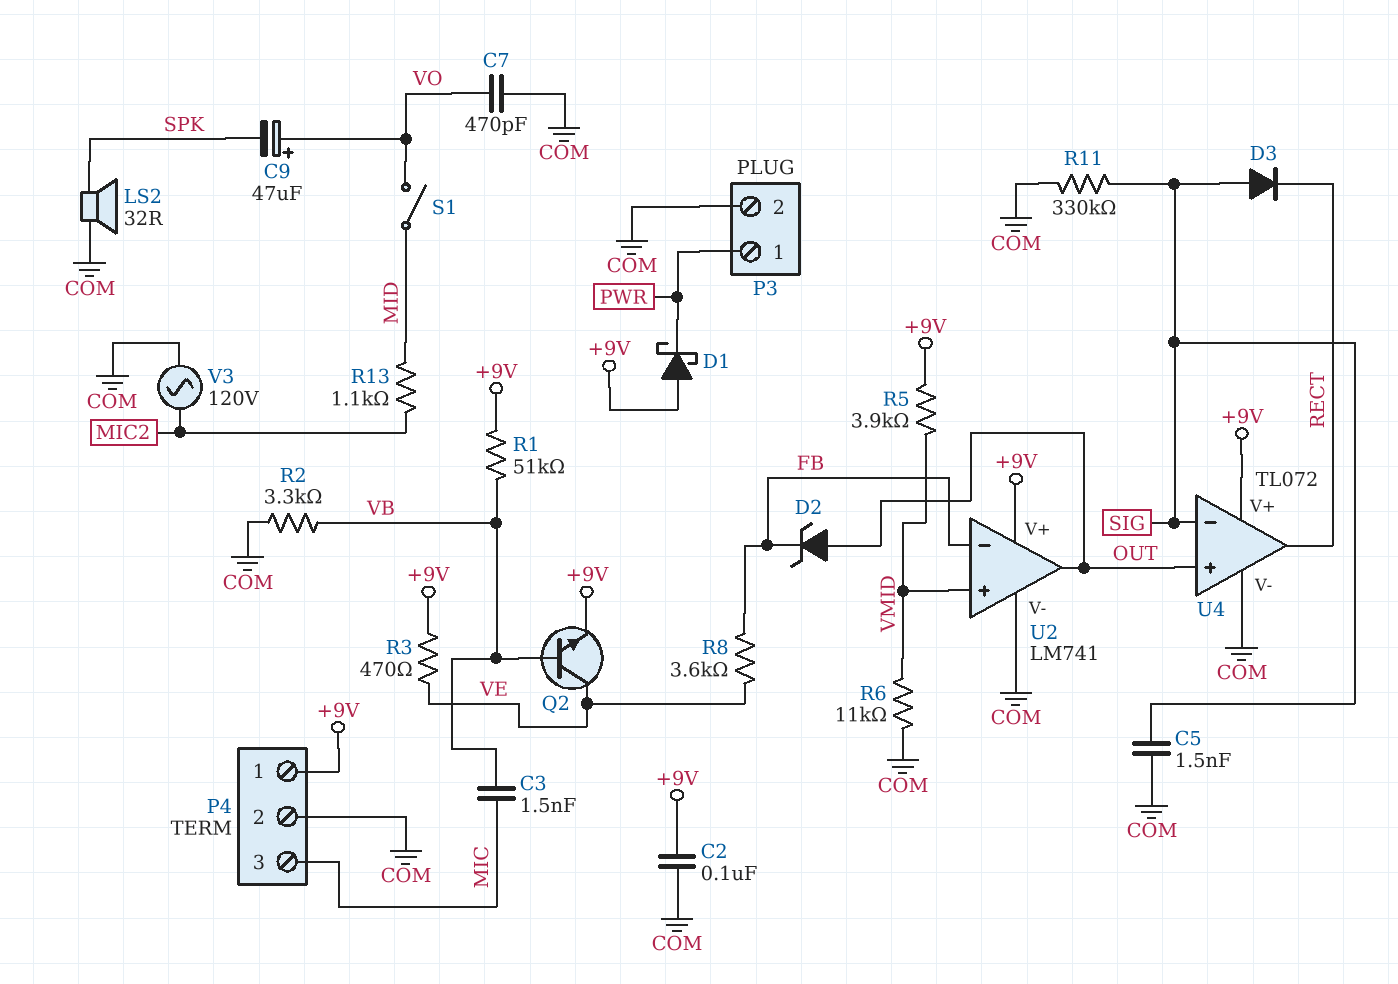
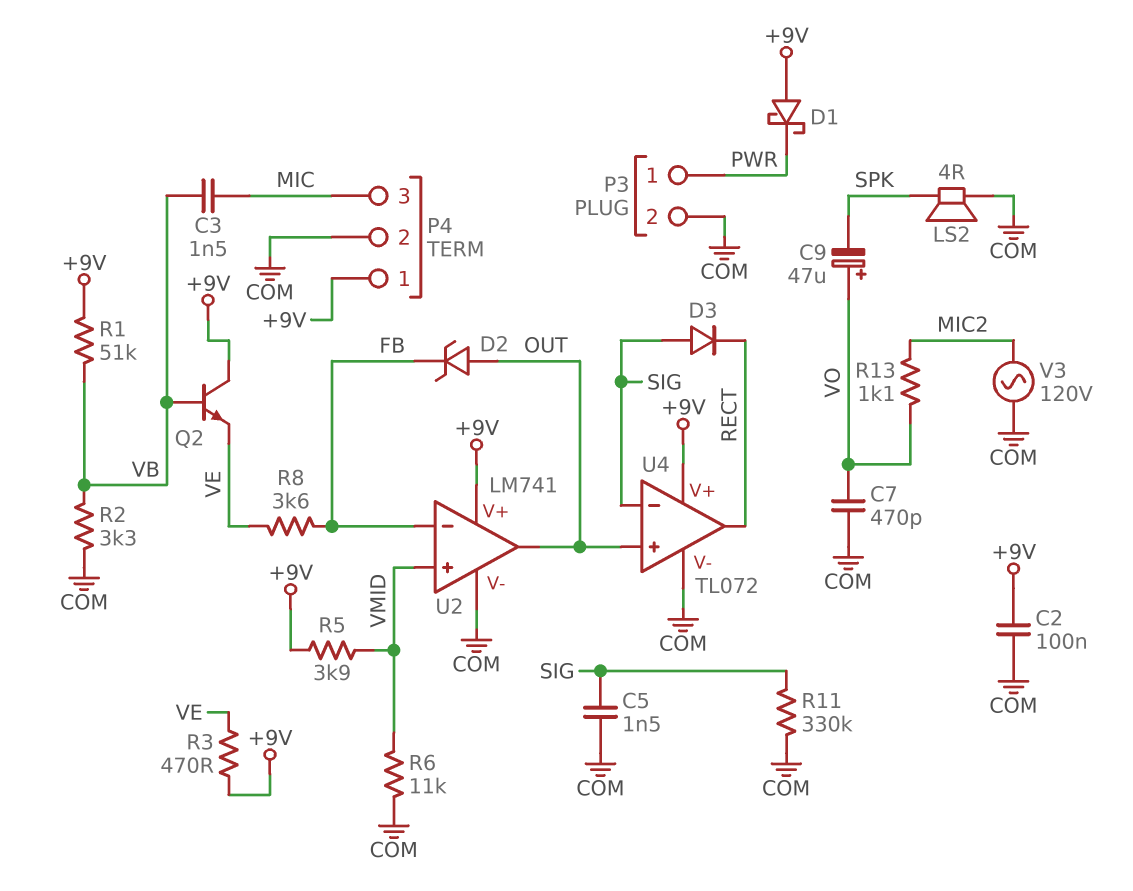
LS2: speaker 32R (COM, SPK) -> speaker 4R (COM, SPK)
Q2: NPN (B VB, C VE, E +9V) -> NPN (B VB, C +9V, E VE)
R13: 1.1k (MIC2, MID) -> 1.1k (MIC2, VO)
S1: switch (MID, VO) -> none

